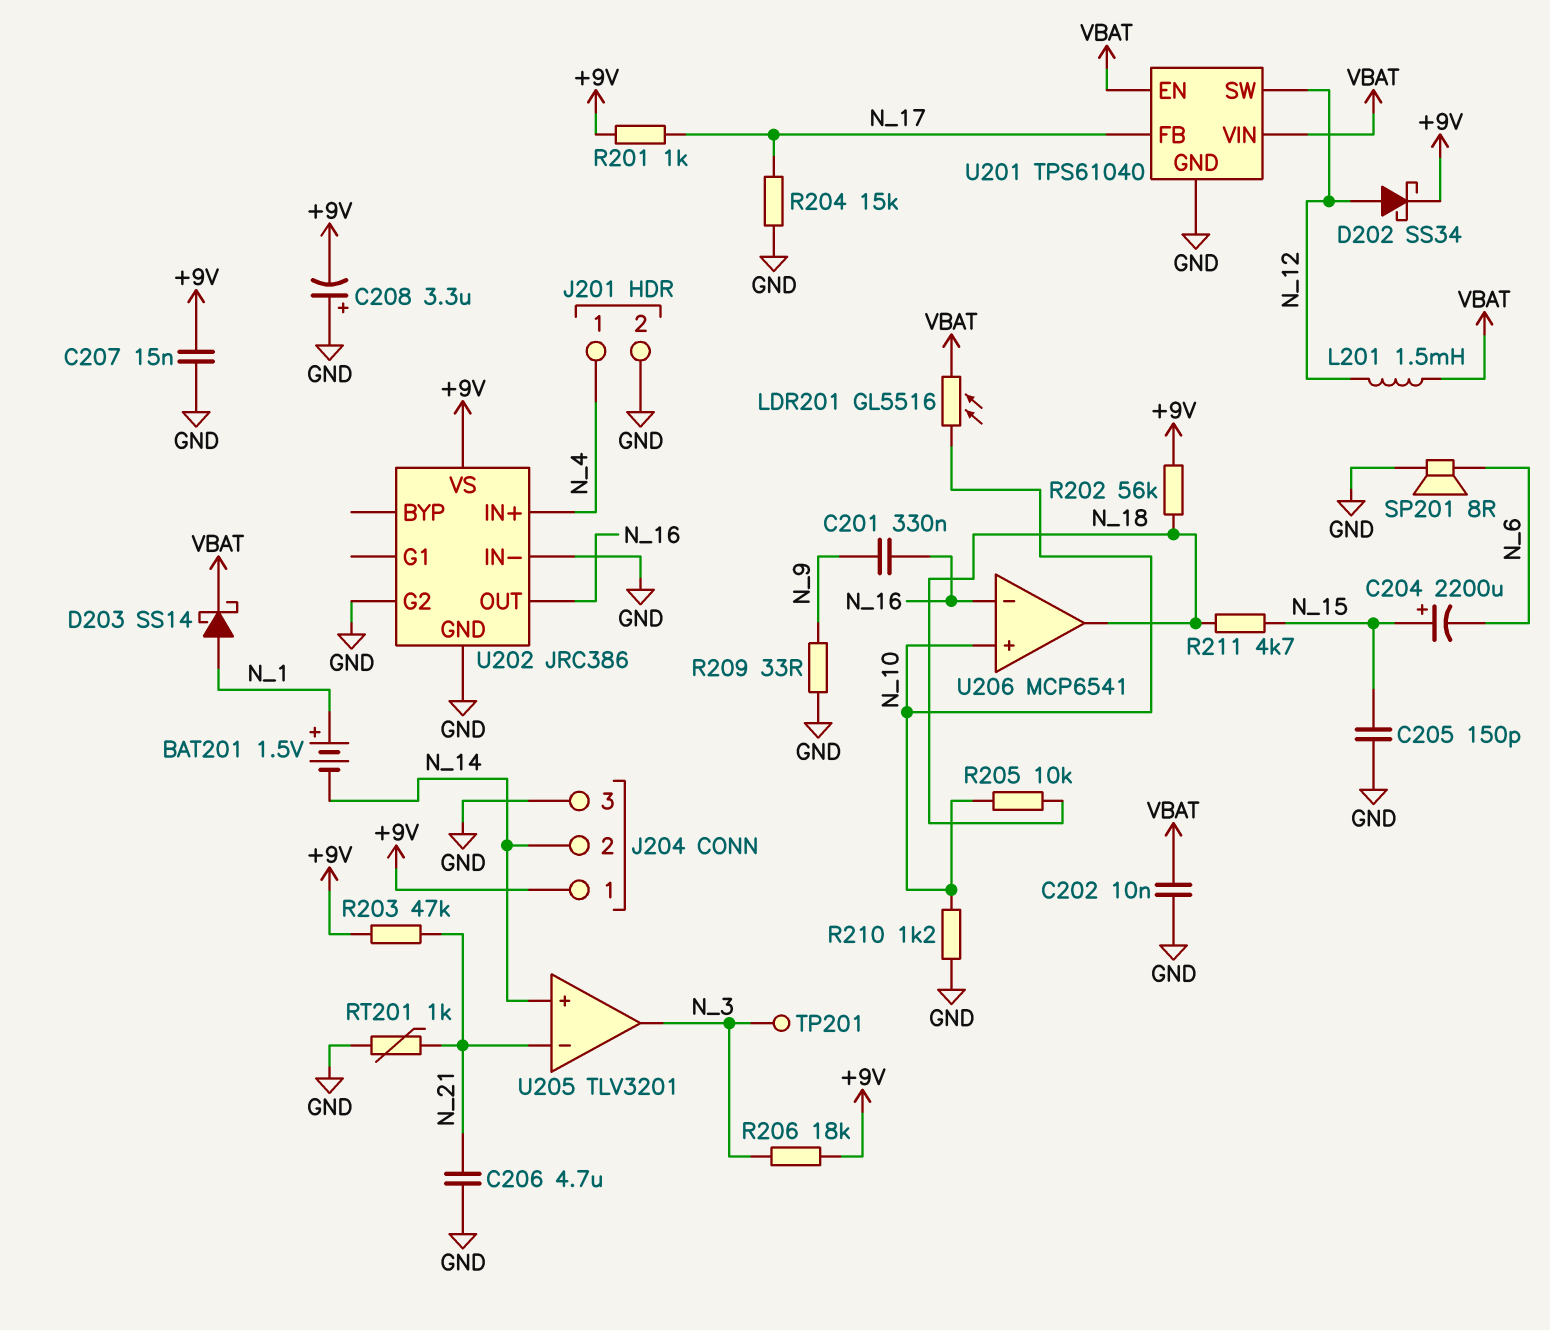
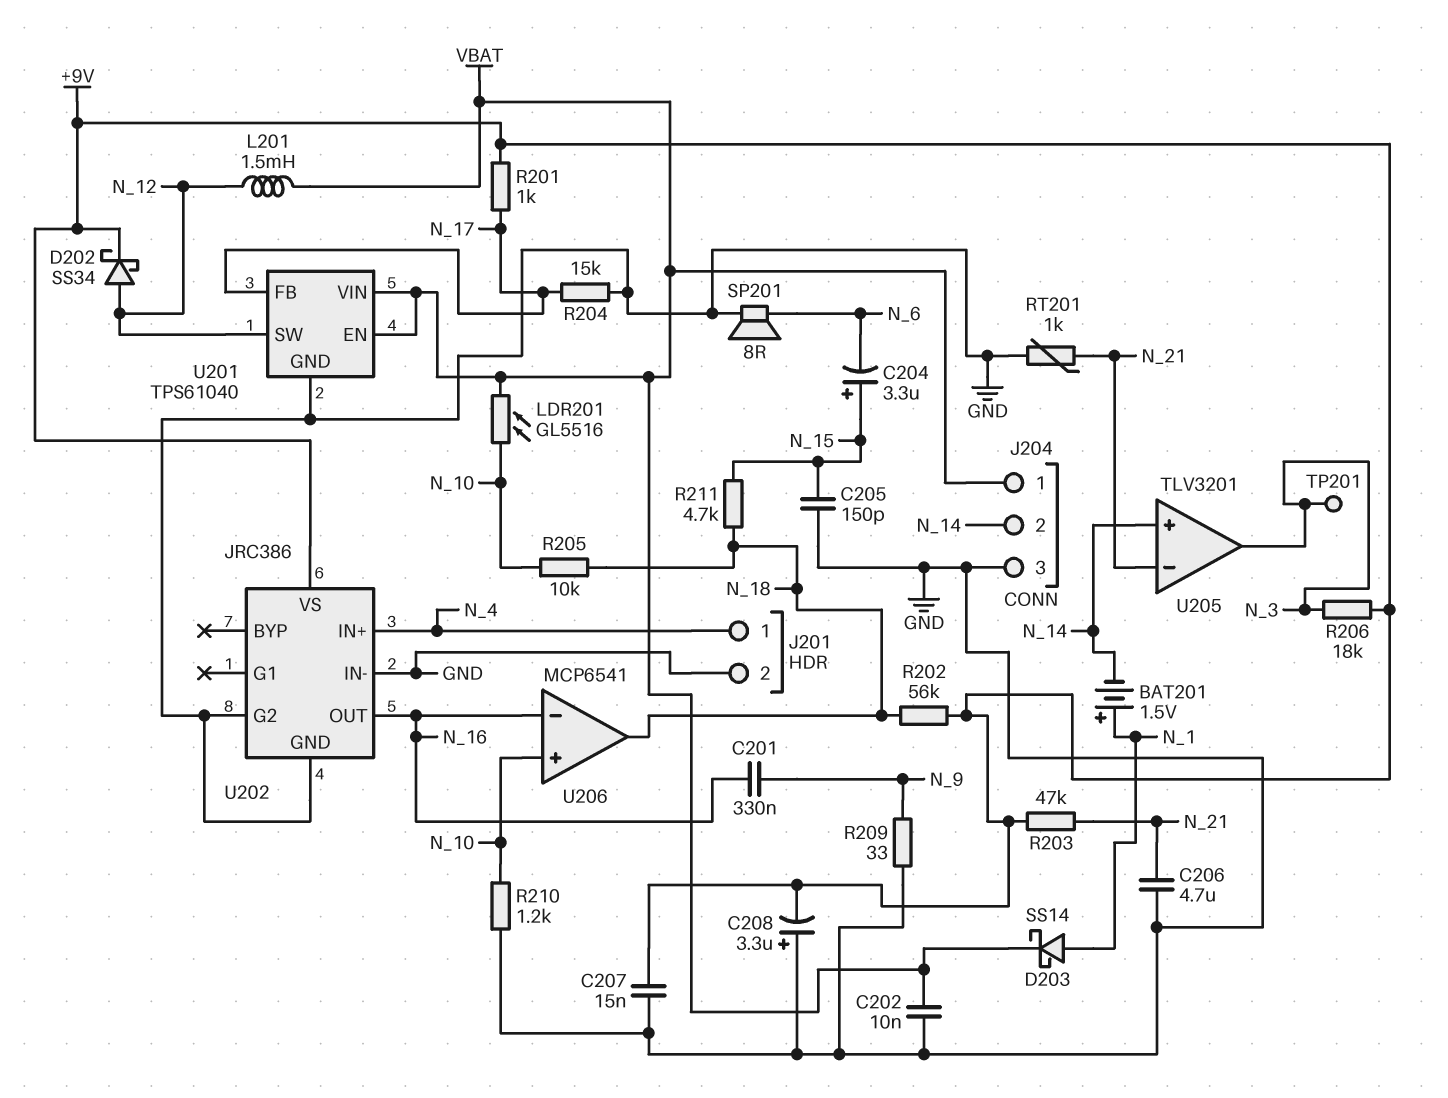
C204: 2200uF (plus N_15, minus N_6) -> 3.3uF (plus N_15, minus N_6)
J204 pin 1: +9V -> VBAT

